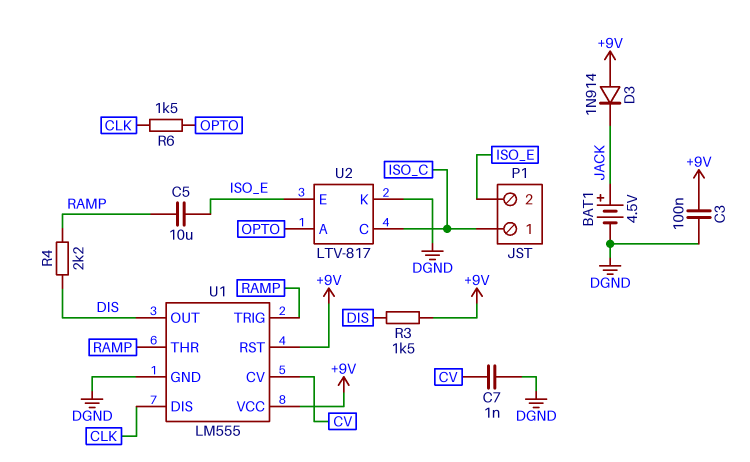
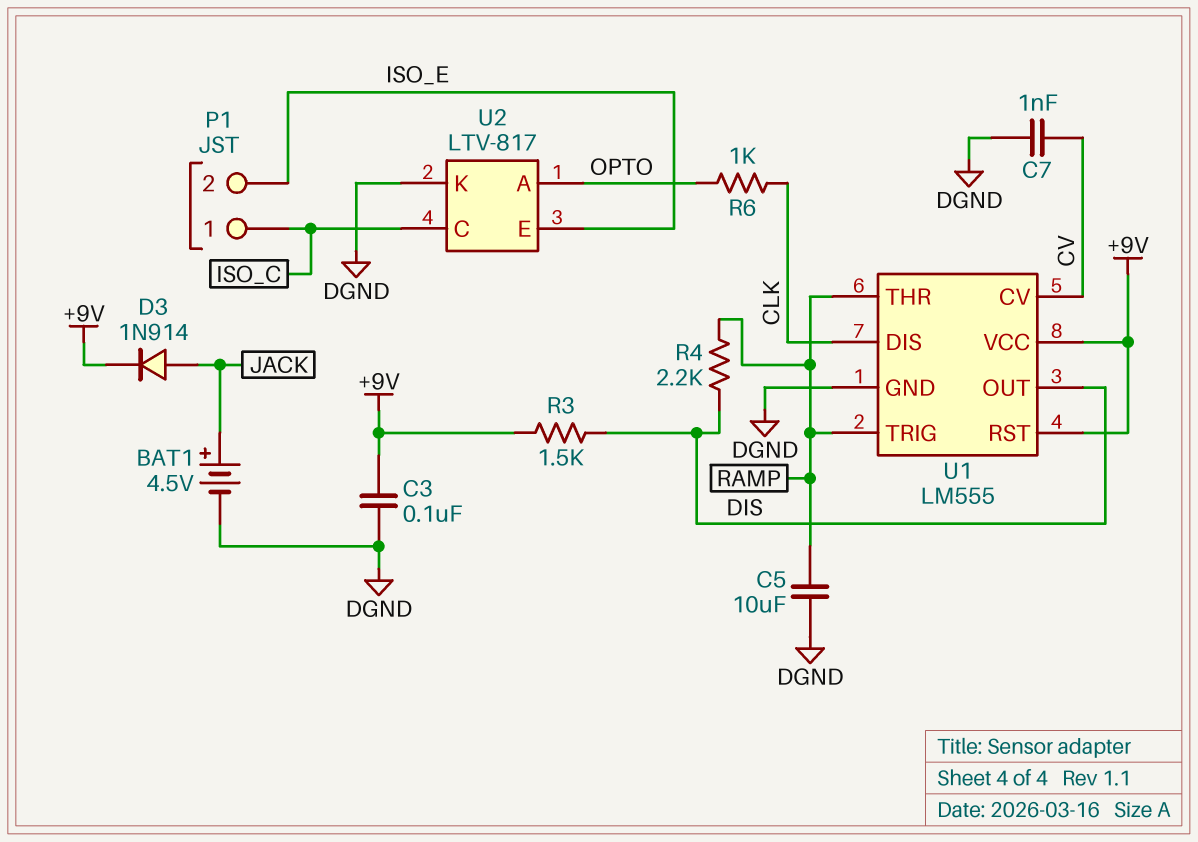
C5: 10uF (ISO_E, RAMP) -> 10uF (DGND, RAMP)
D3: diode 1N914 (A +9V, K JACK) -> diode 1N914 (A JACK, K +9V)
R6: 1.5k (CLK, OPTO) -> 1k (CLK, OPTO)

